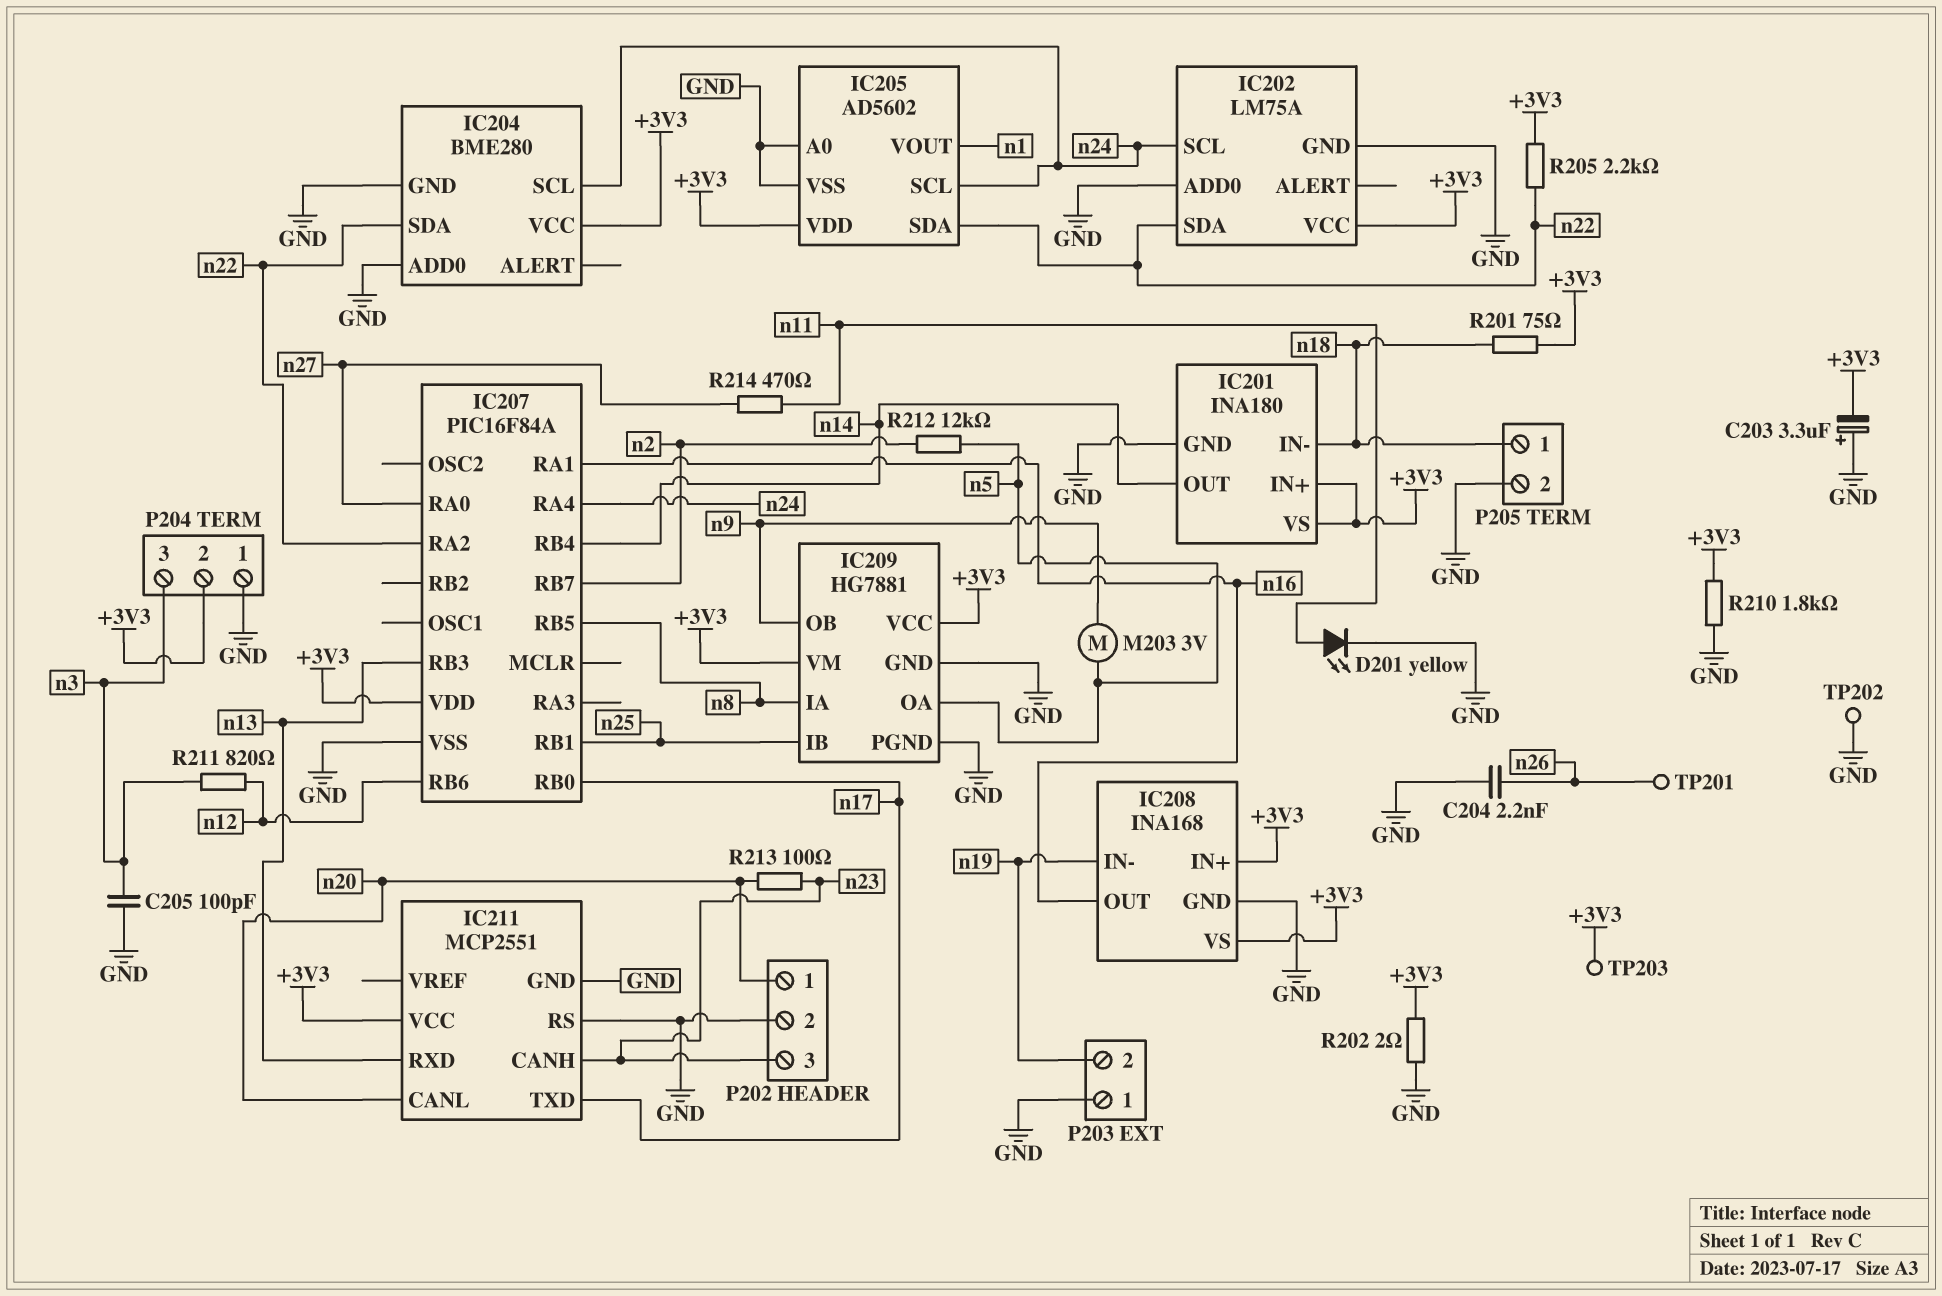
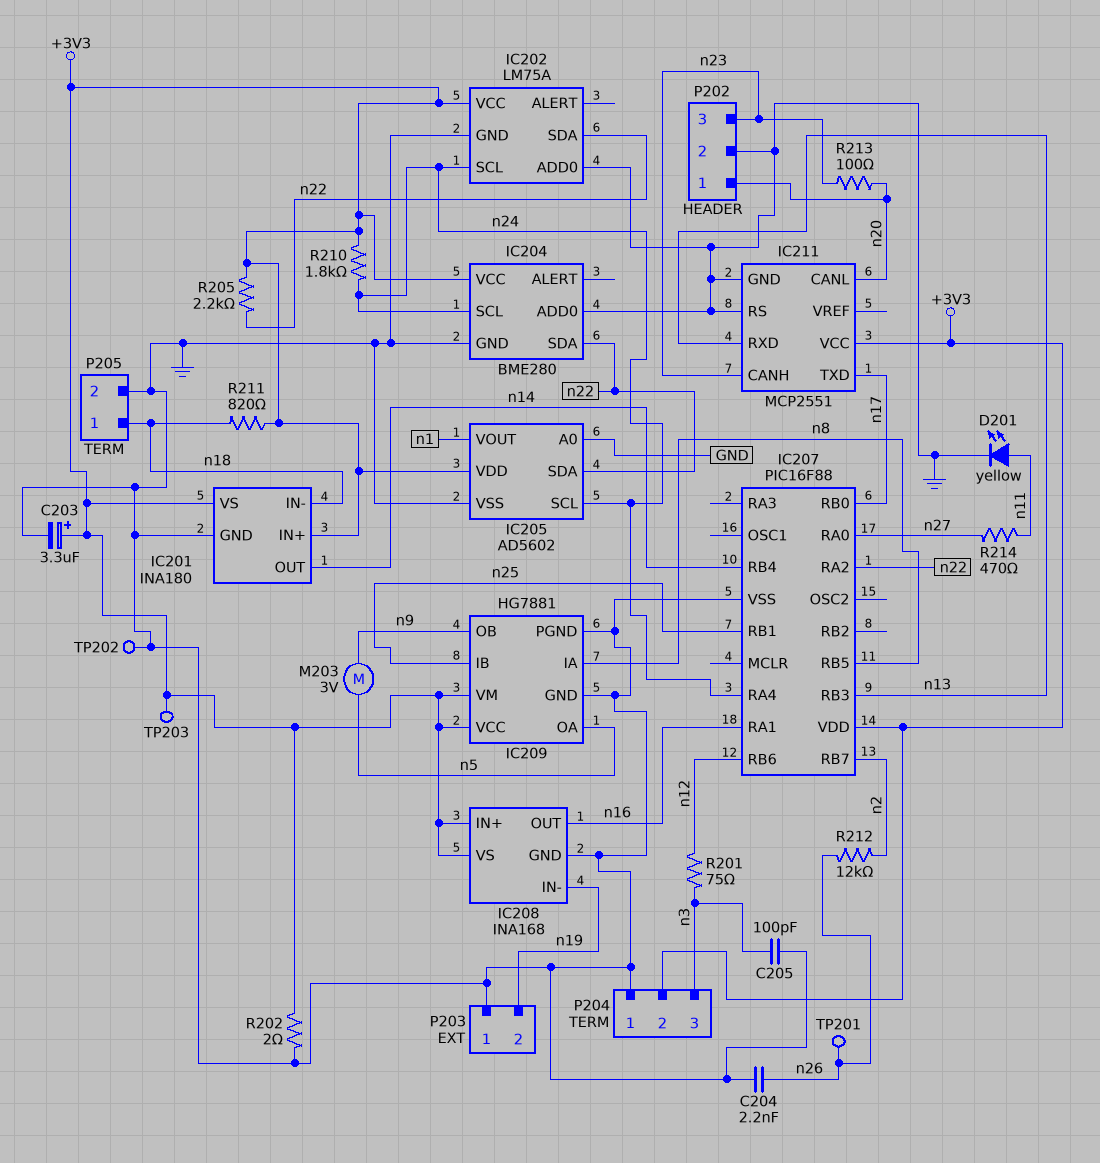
C203: 3.3uF (plus GND, minus +3V3) -> 3.3uF (plus +3V3, minus GND)
IC207: PIC16F84A -> PIC16F88
R201: 75 (+3V3, n18) -> 75 (n3, n12)
R210: 1.8k (+3V3, GND) -> 1.8k (+3V3, n24)
R211: 820 (n3, n12) -> 820 (+3V3, n18)
R212: 12k (n2, n5) -> 12k (n2, n26)

